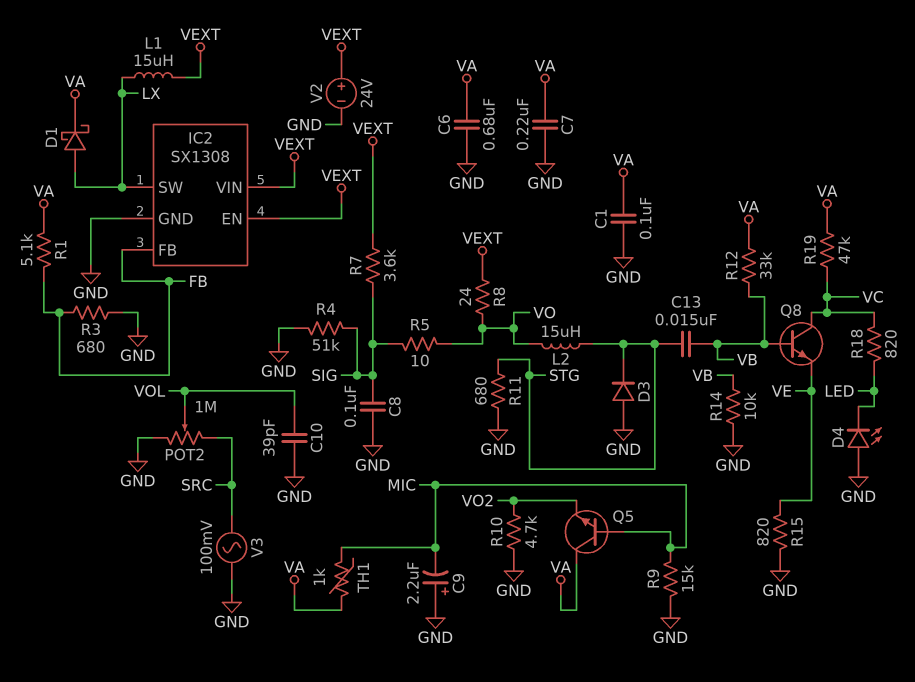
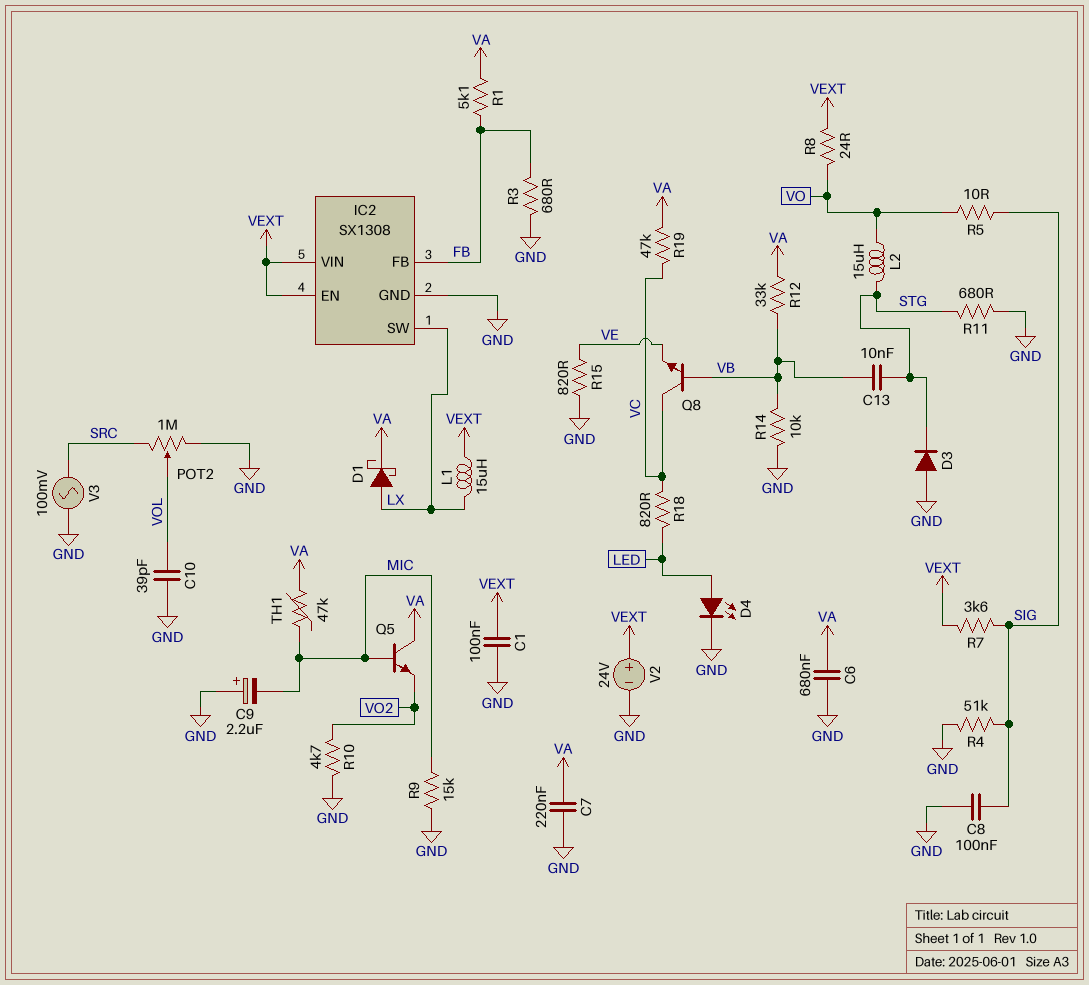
C1: 100nF (GND, VA) -> 100nF (GND, VEXT)
C13: 15nF (STG, VB) -> 10nF (STG, VB)
D4: LED (A GND, K LED) -> LED (A LED, K GND)
TH1: 1k (MIC, VA) -> 47k (MIC, VA)

